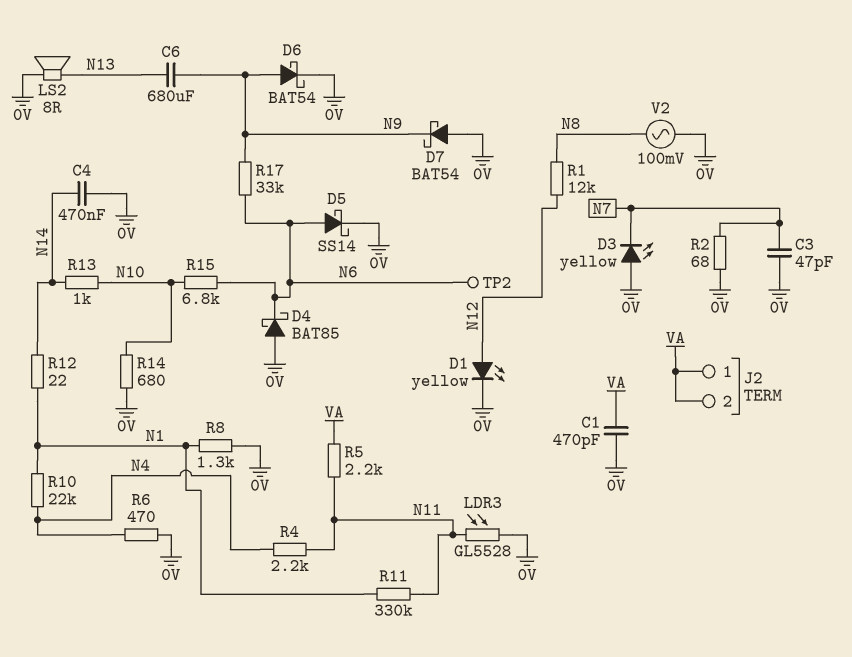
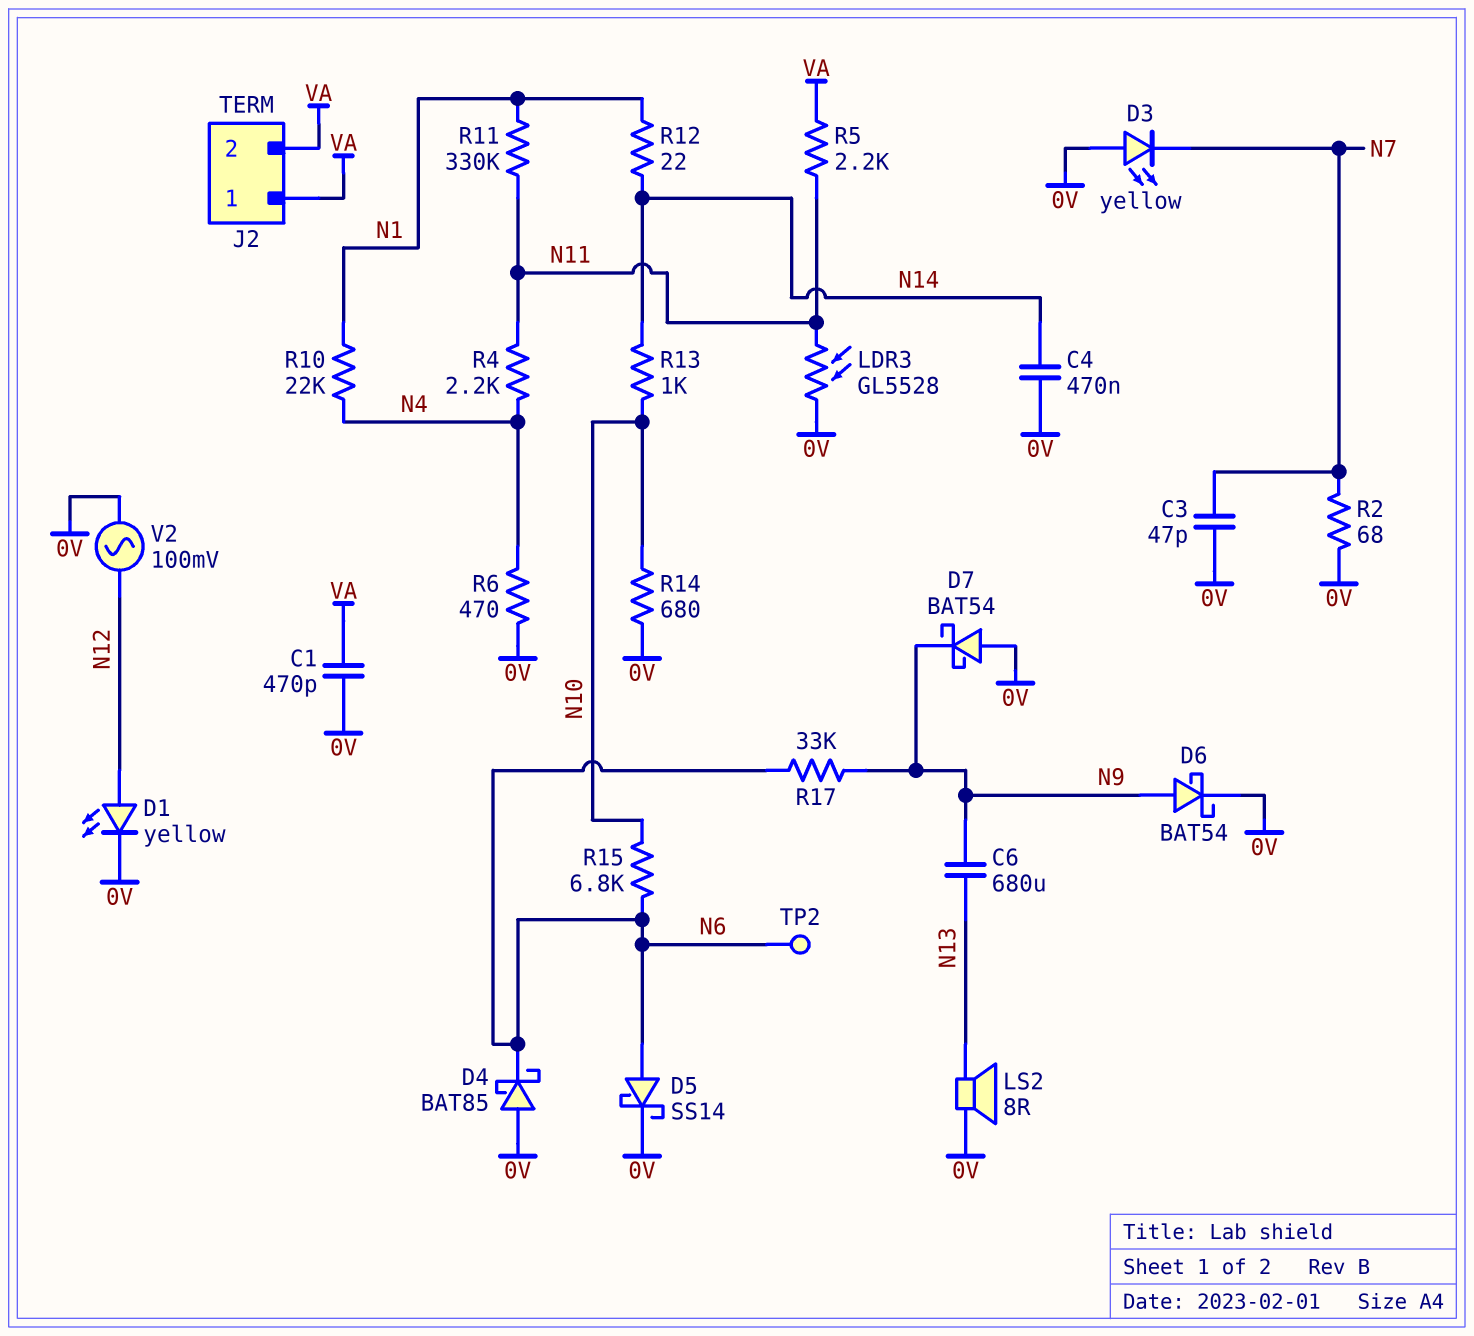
R1: 12k (N8, N12) -> none
R8: 1.3k (0V, N1) -> none
V2: AC 100mV (0V, N8) -> AC 100mV (0V, N12)

